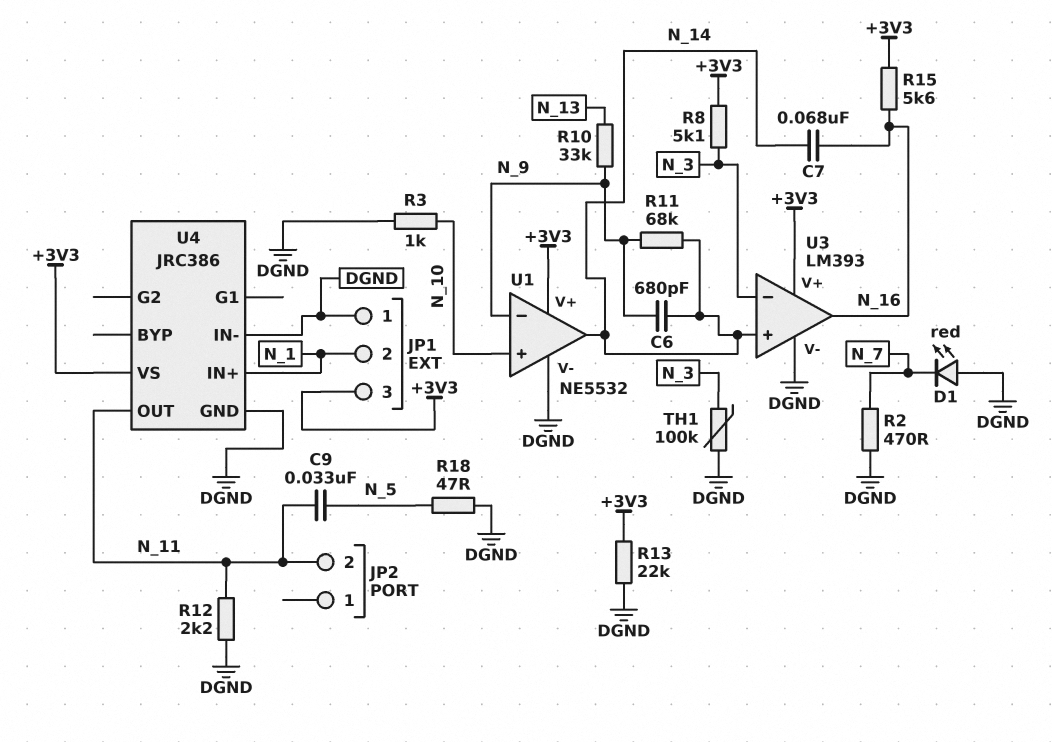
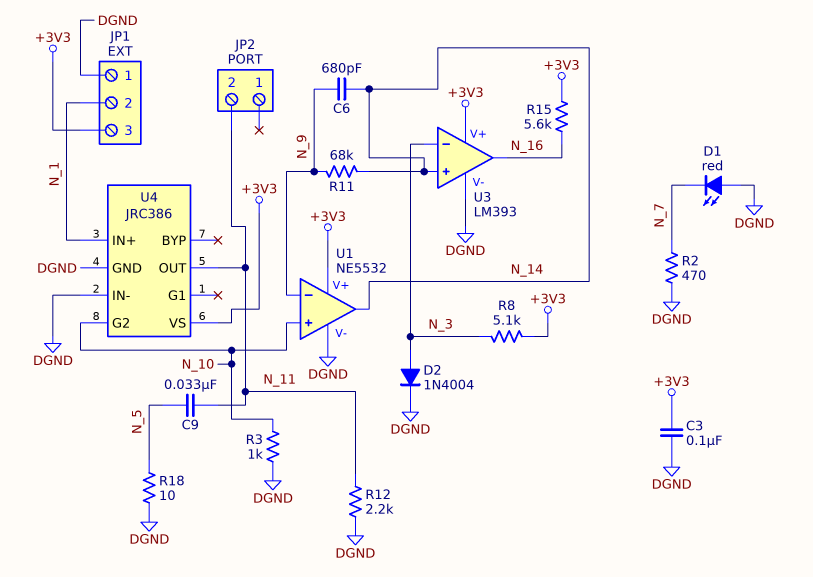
C3: none -> 100nF (+3V3, DGND)
C7: 68nF (N_14, N_16) -> none
D2: none -> diode 1N4004 (A N_3, K DGND)
R10: 33k (N_9, N_13) -> none
R13: 22k (+3V3, DGND) -> none
R18: 47 (DGND, N_5) -> 10 (DGND, N_5)
TH1: 100k (DGND, N_3) -> none
U4 pin G2: none -> N_10

